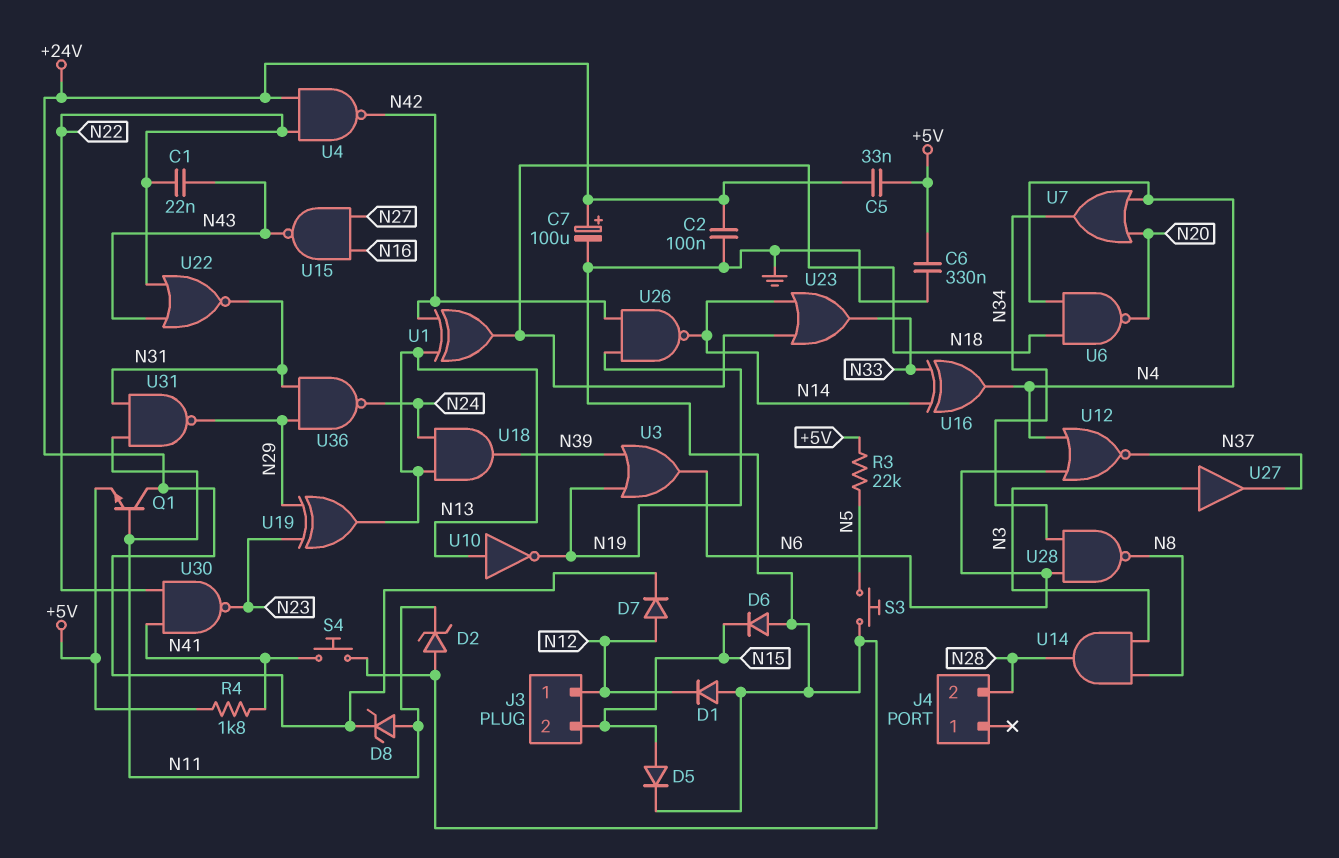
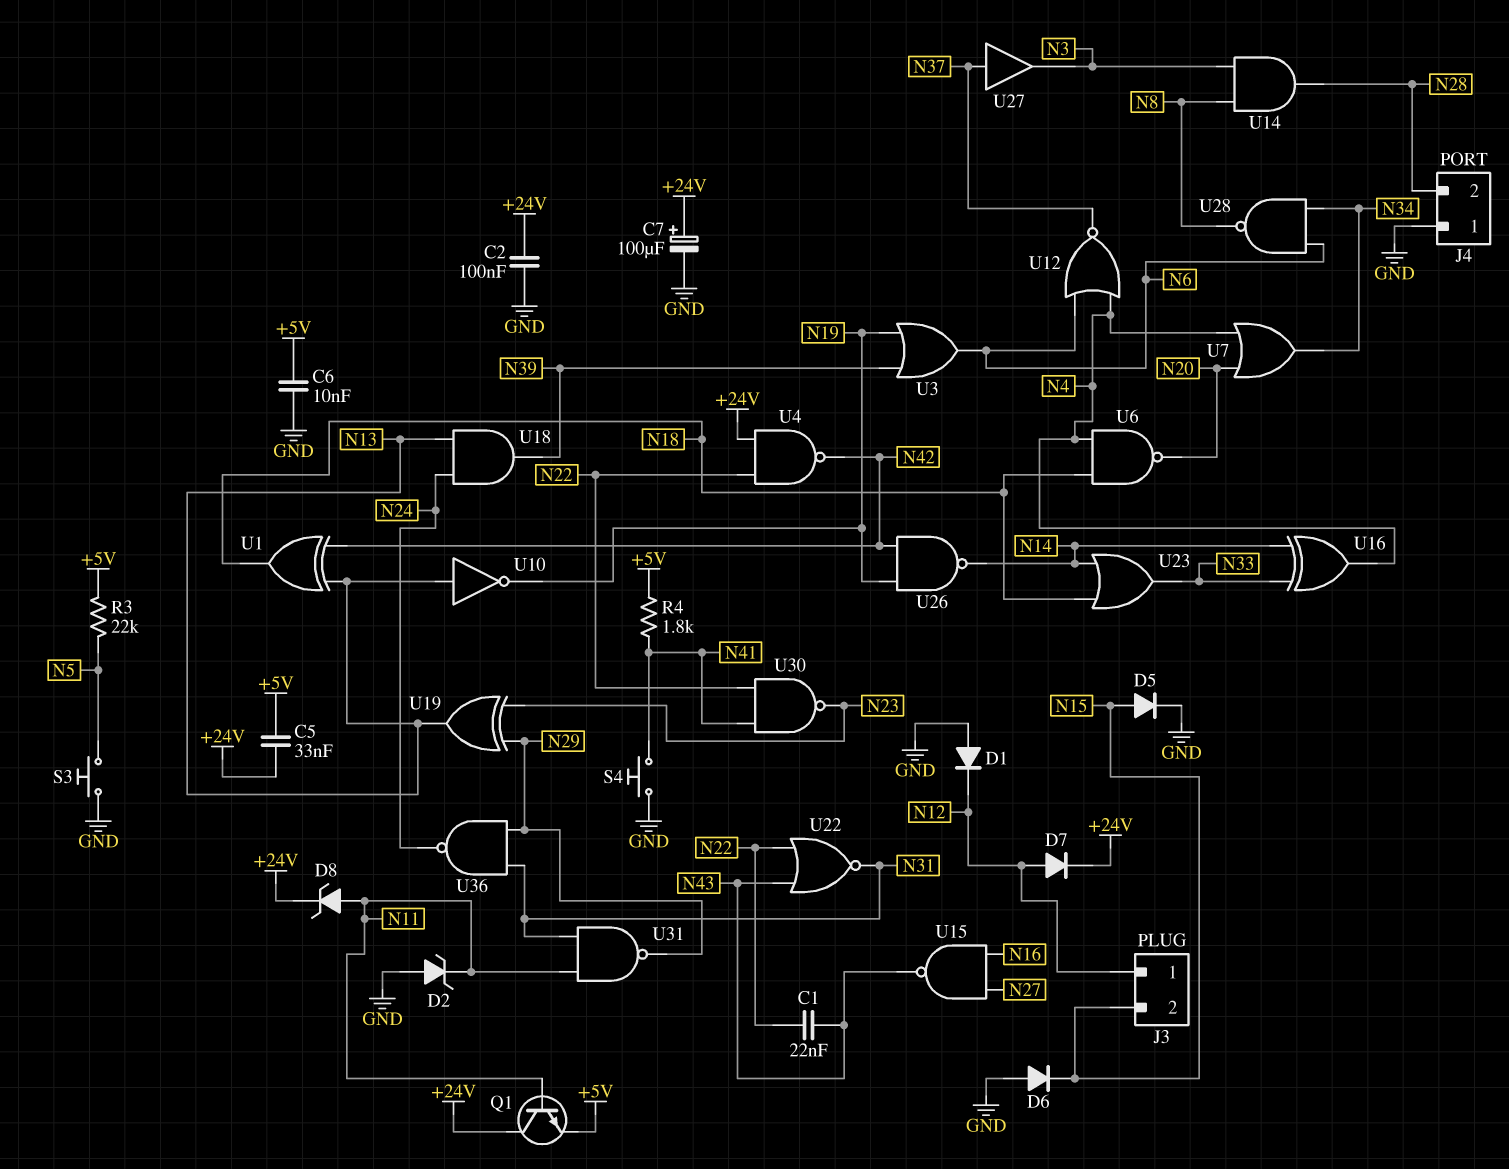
C6: 330nF (+5V, GND) -> 10nF (+5V, GND)
J4 pin 1: none -> GND
U27: buffer (in N3, out N37) -> buffer (in N37, out N3)

